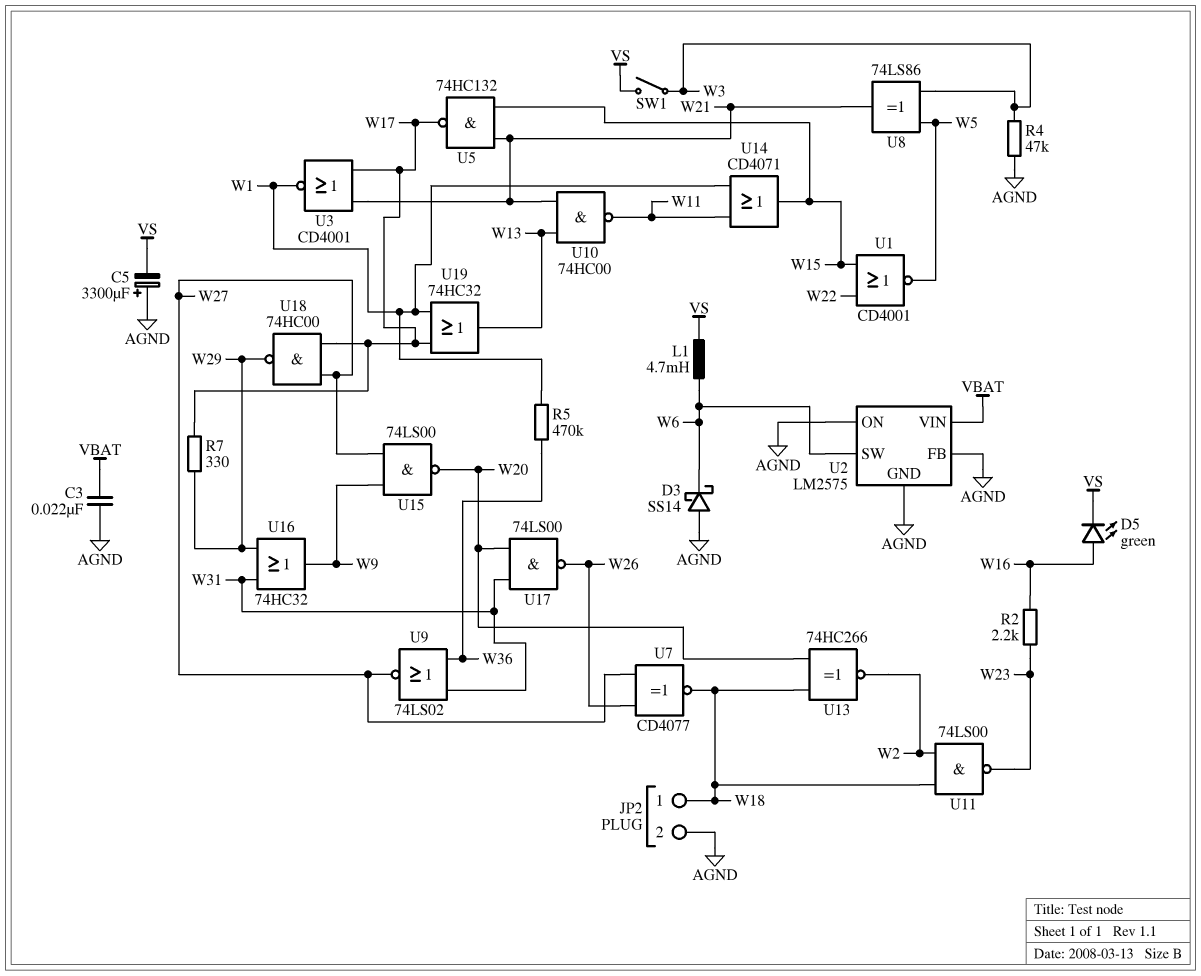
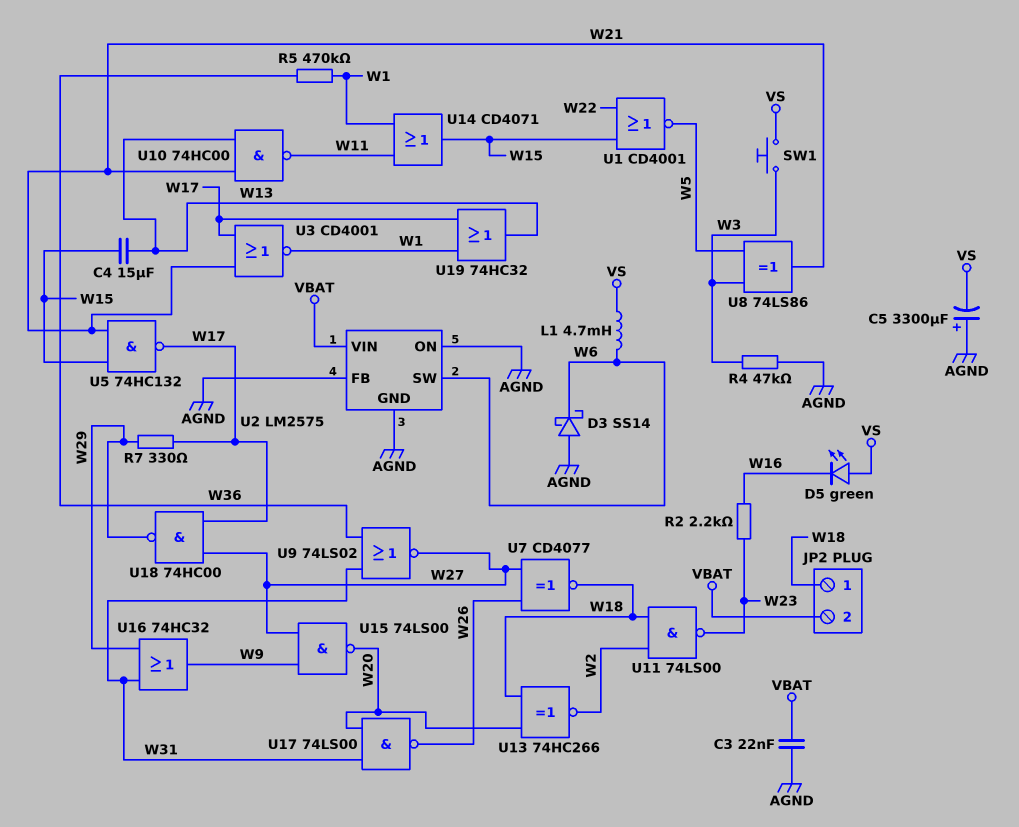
C4: none -> 15uF (W13, W15)
D5: LED green (A W16, K VS) -> LED green (A VS, K W16)
JP2 pin 2: AGND -> VBAT
SW1: switch (VS, W3) -> button (VS, W3)

